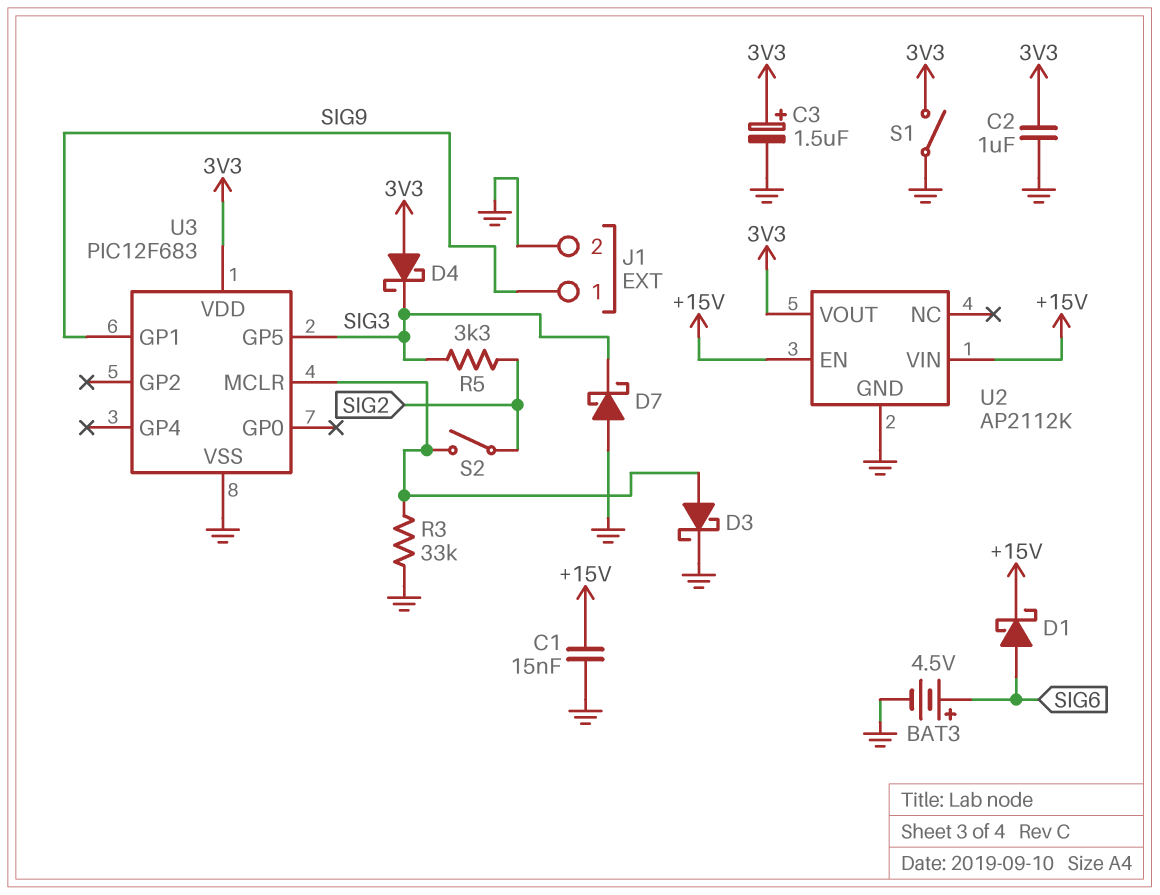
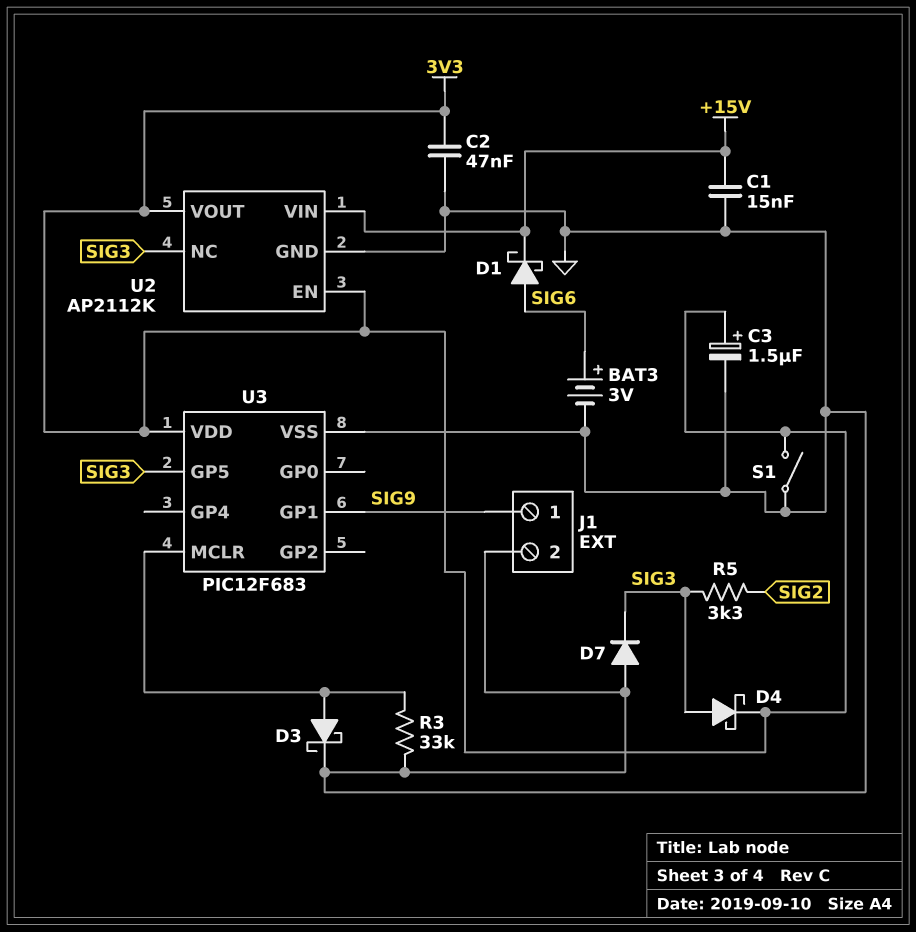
BAT3: 4.5V (plus SIG6, minus GND) -> 3V (plus SIG6, minus GND)
C2: 1uF (3V3, GND) -> 47nF (3V3, GND)
D4: schottky (A 3V3, K SIG3) -> schottky (A SIG3, K 3V3)
D7: schottky (A GND, K SIG3) -> diode (A GND, K SIG3)
S2: switch (SIG2, U3/MCLR) -> none
U2 pin EN: +15V -> 3V3
U2 pin NC: none -> SIG3

